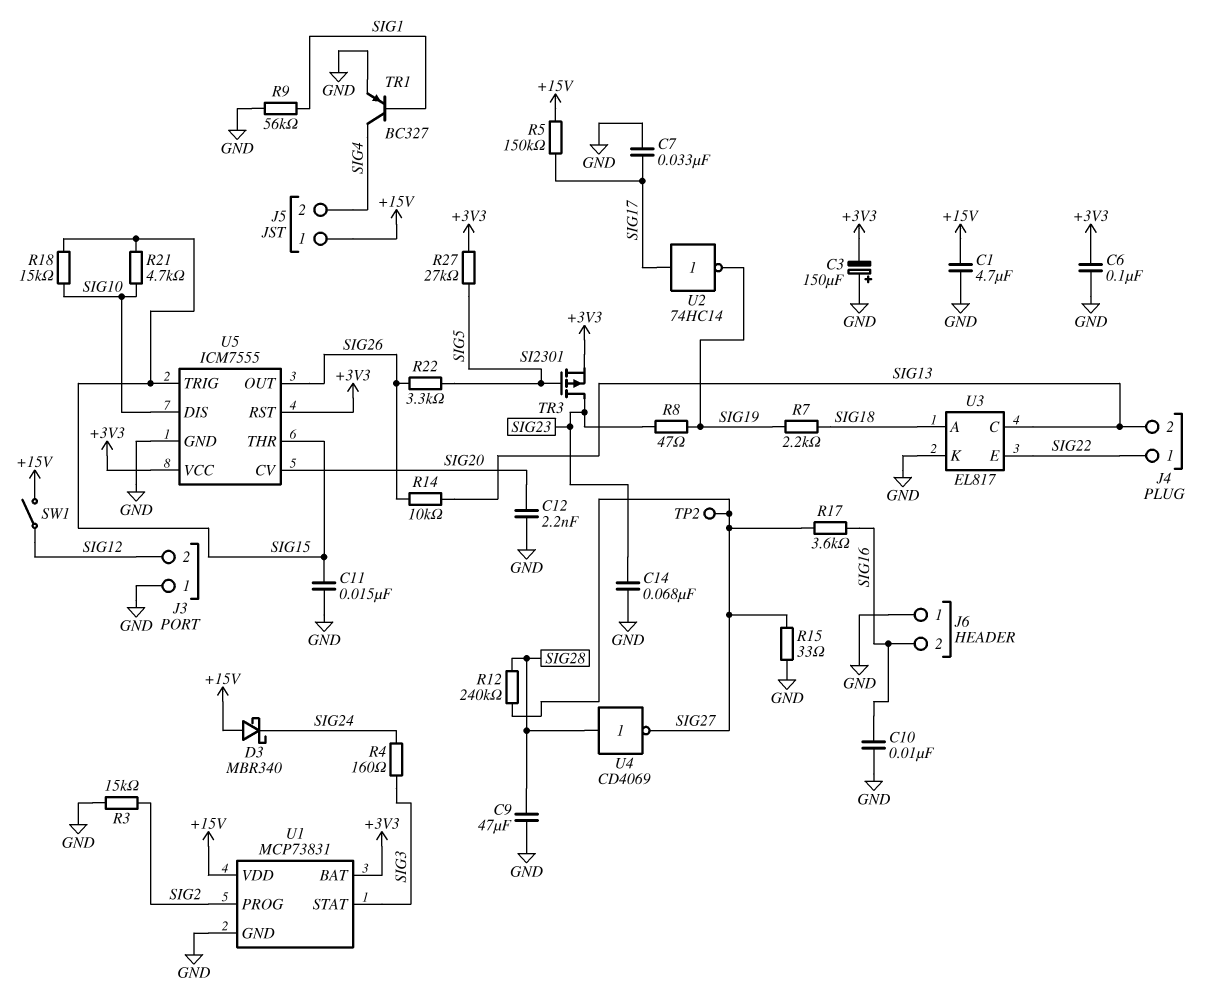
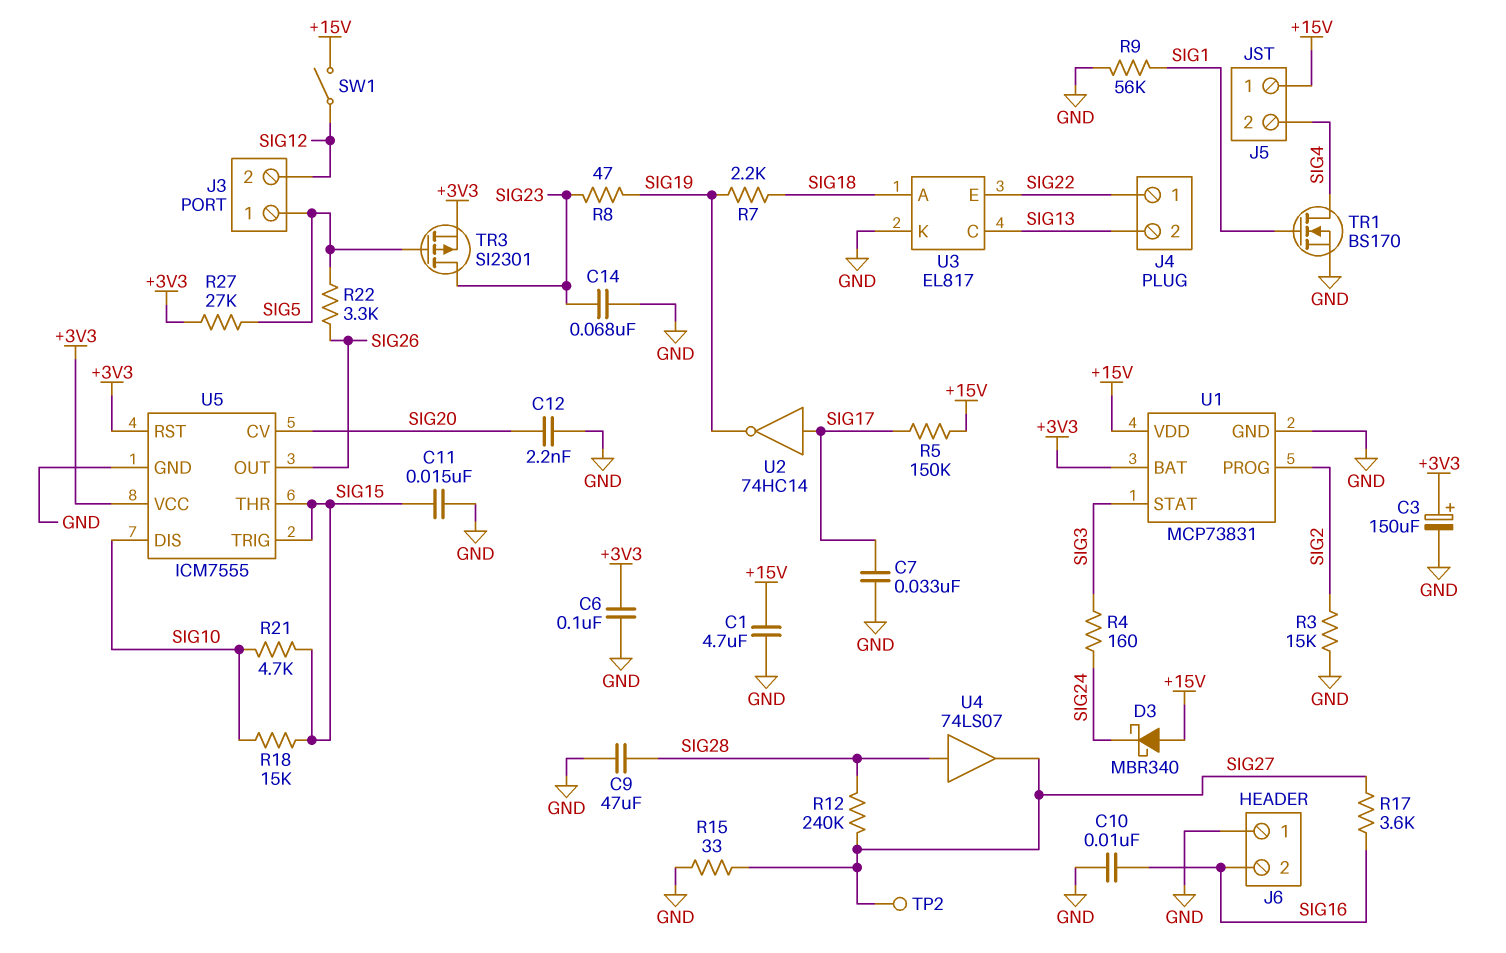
C3: 150uF (plus GND, minus +3V3) -> 150uF (plus +3V3, minus GND)
J3 pin 1: GND -> SIG5
R14: 10k (SIG13, SIG26) -> none
TR1: PNP BC327 (B SIG1, C SIG4, E GND) -> NMOS BS170 (G SIG1, D SIG4, S GND)
U4: NOT CD4069 (in SIG28, out SIG27) -> buffer 74LS07 (in SIG28, out SIG27)

